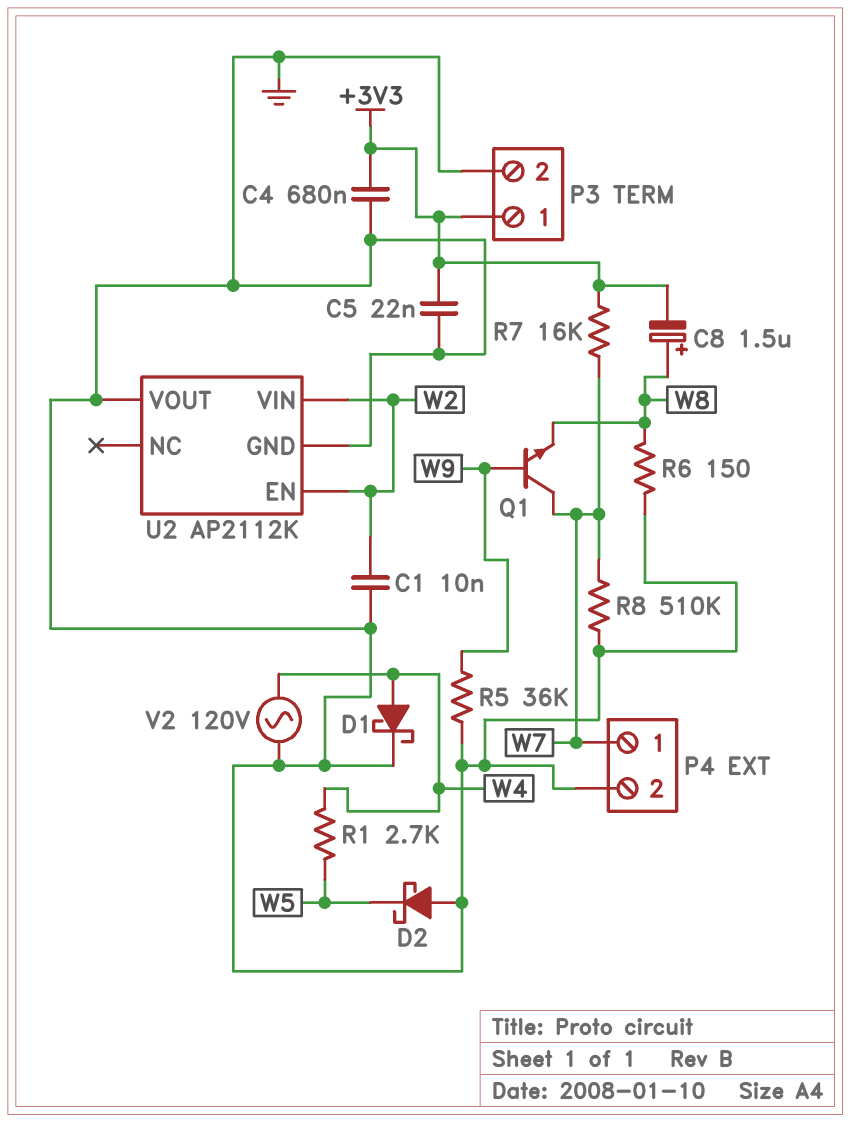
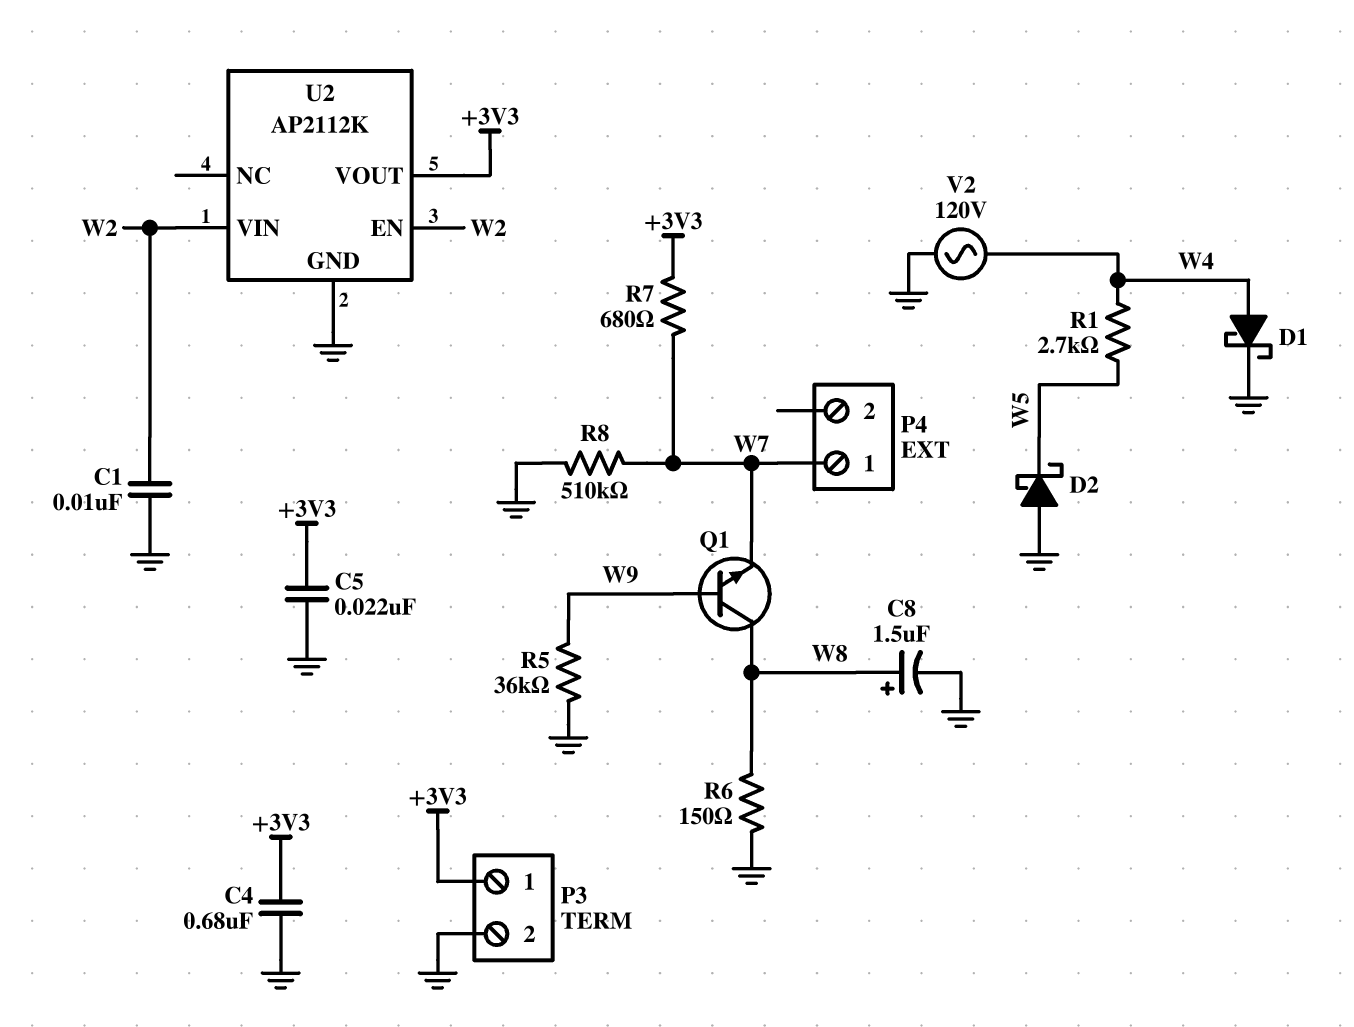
C8: 1.5uF (plus W8, minus +3V3) -> 1.5uF (plus W8, minus GND)
P4 pin 2: GND -> none
Q1: NPN (B W9, C W7, E W8) -> NPN (B W9, C W8, E W7)
R7: 16k (+3V3, W7) -> 680 (+3V3, W7)
U2 pin VOUT: GND -> +3V3

